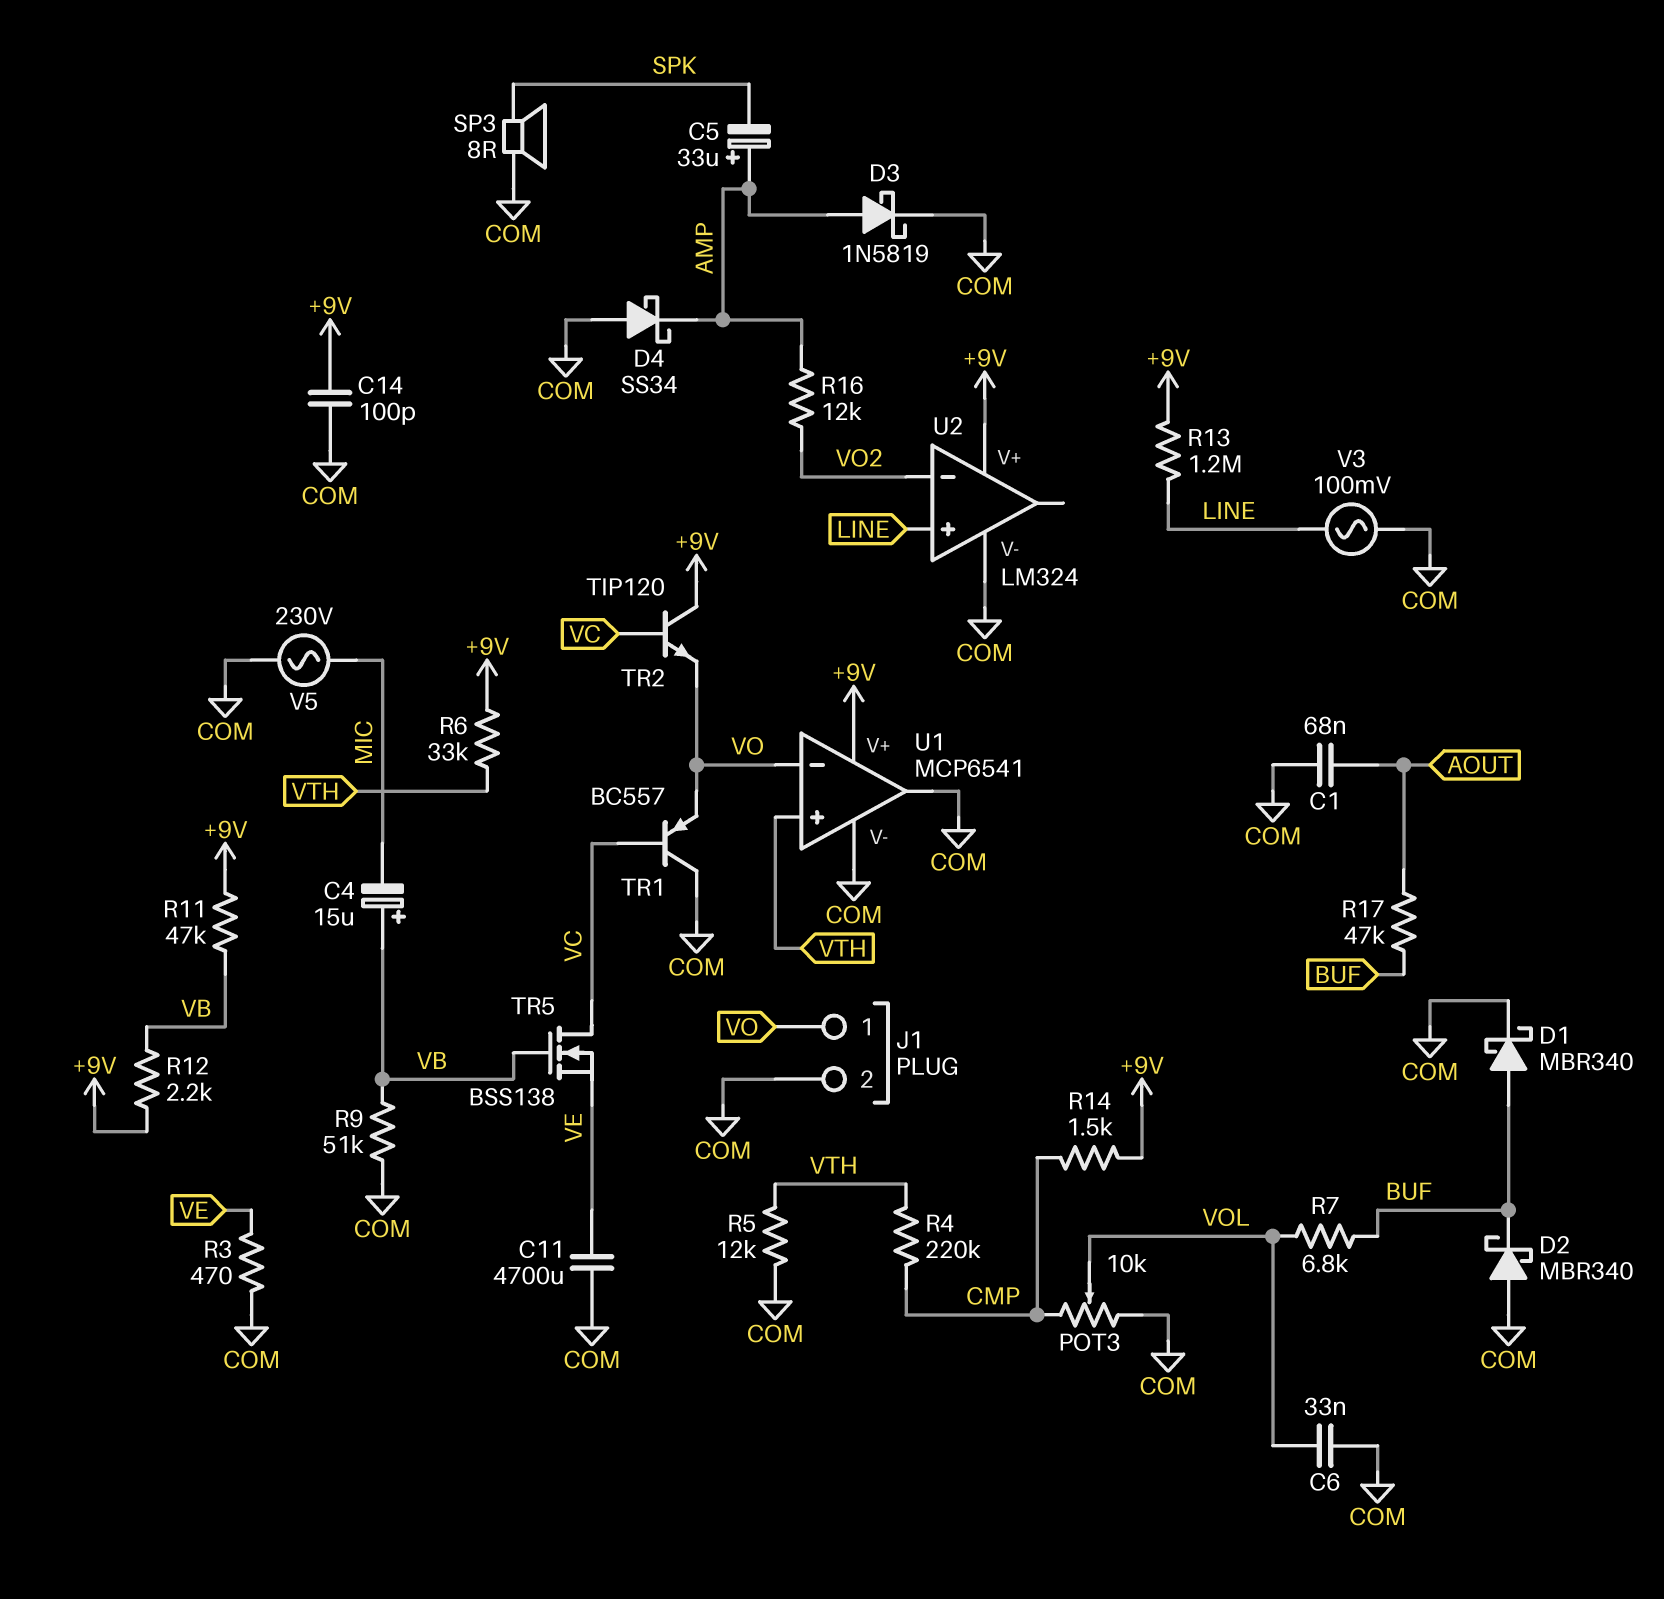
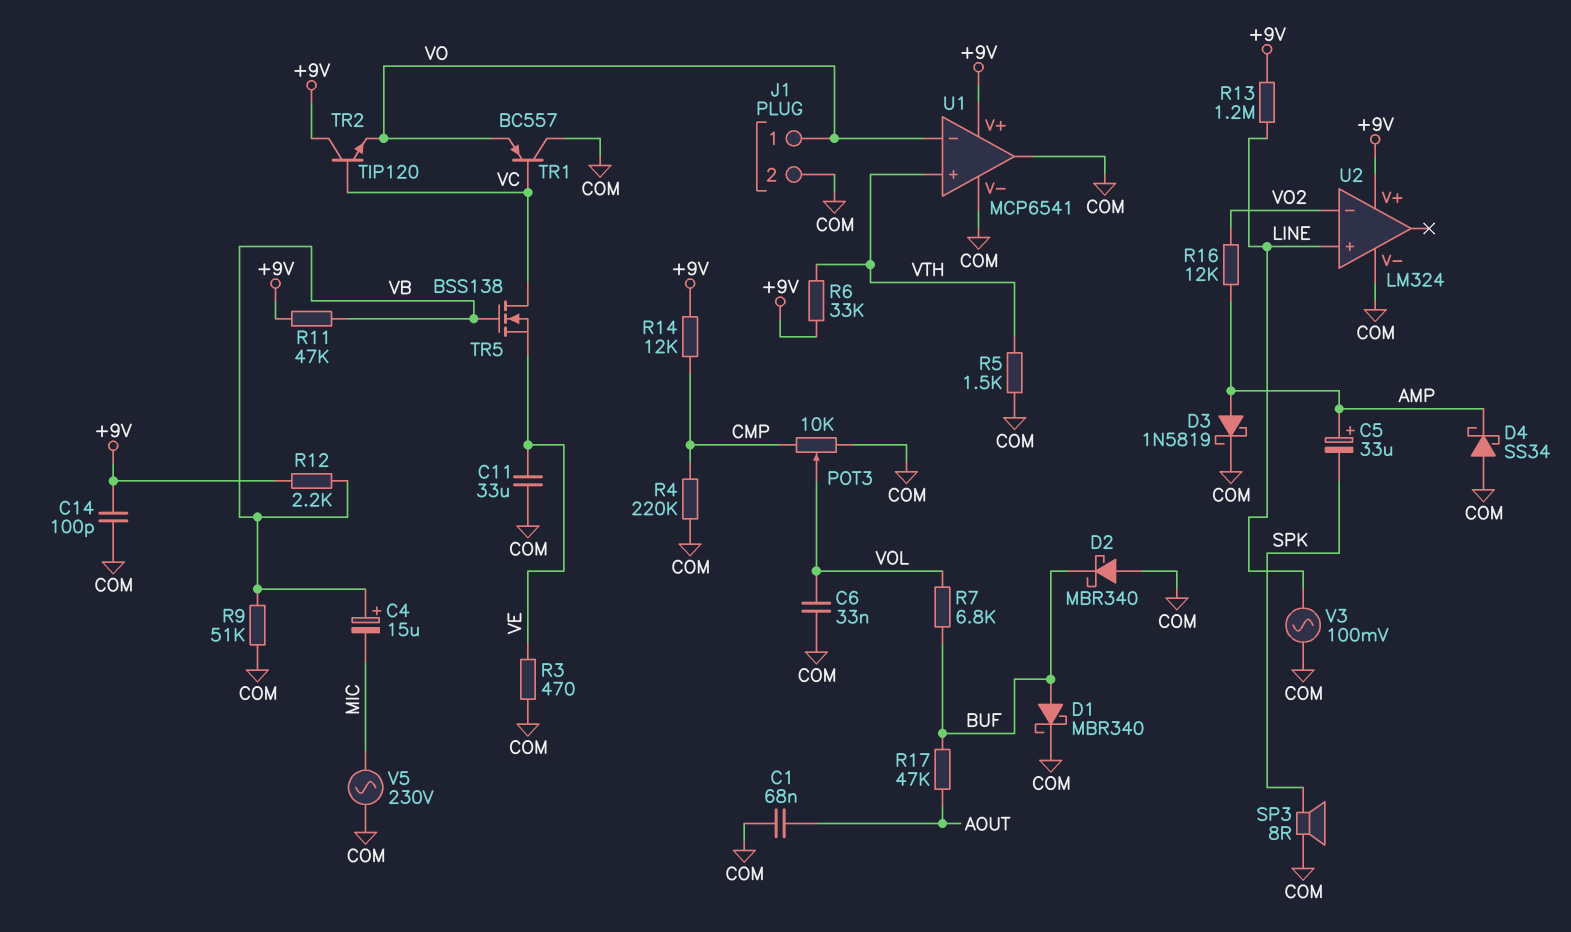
C11: 4700uF (COM, VE) -> 33uF (COM, VE)
R4: 220k (CMP, VTH) -> 220k (CMP, COM)
R5: 12k (COM, VTH) -> 1.5k (COM, VTH)
R14: 1.5k (+9V, CMP) -> 12k (+9V, CMP)

